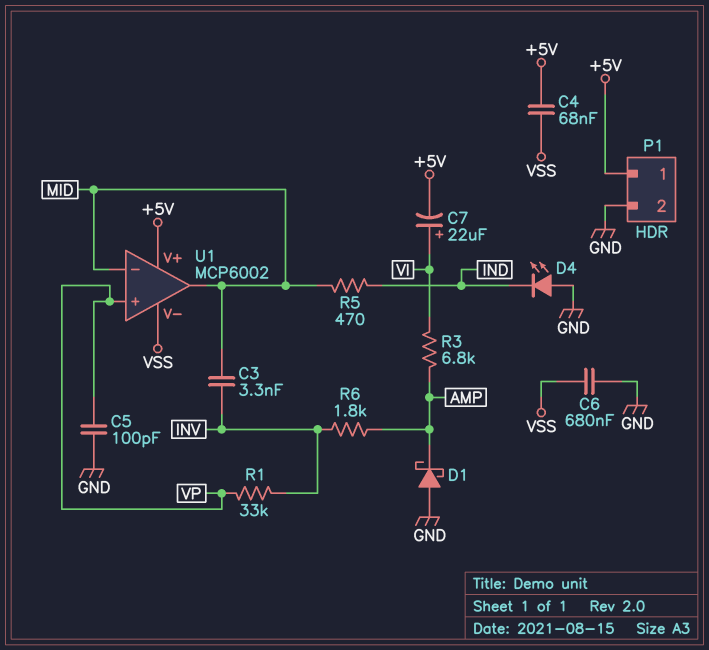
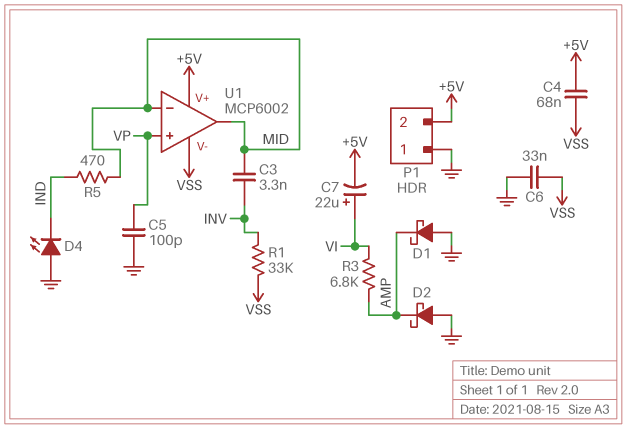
C6: 680nF (GND, VSS) -> 33nF (GND, VSS)
D2: none -> schottky (A GND, K AMP)
P1 pin 1: +5V -> GND
P1 pin 2: GND -> +5V
R1: 33k (INV, VP) -> 33k (INV, VSS)
R6: 1.8k (AMP, INV) -> none

